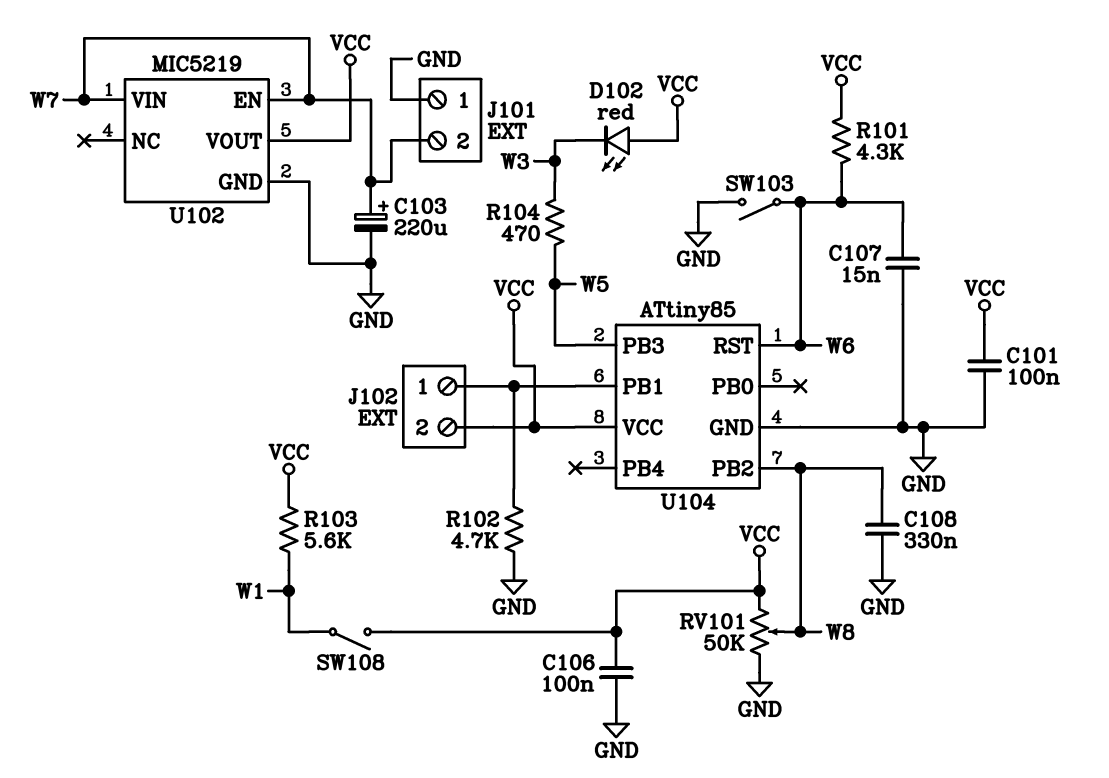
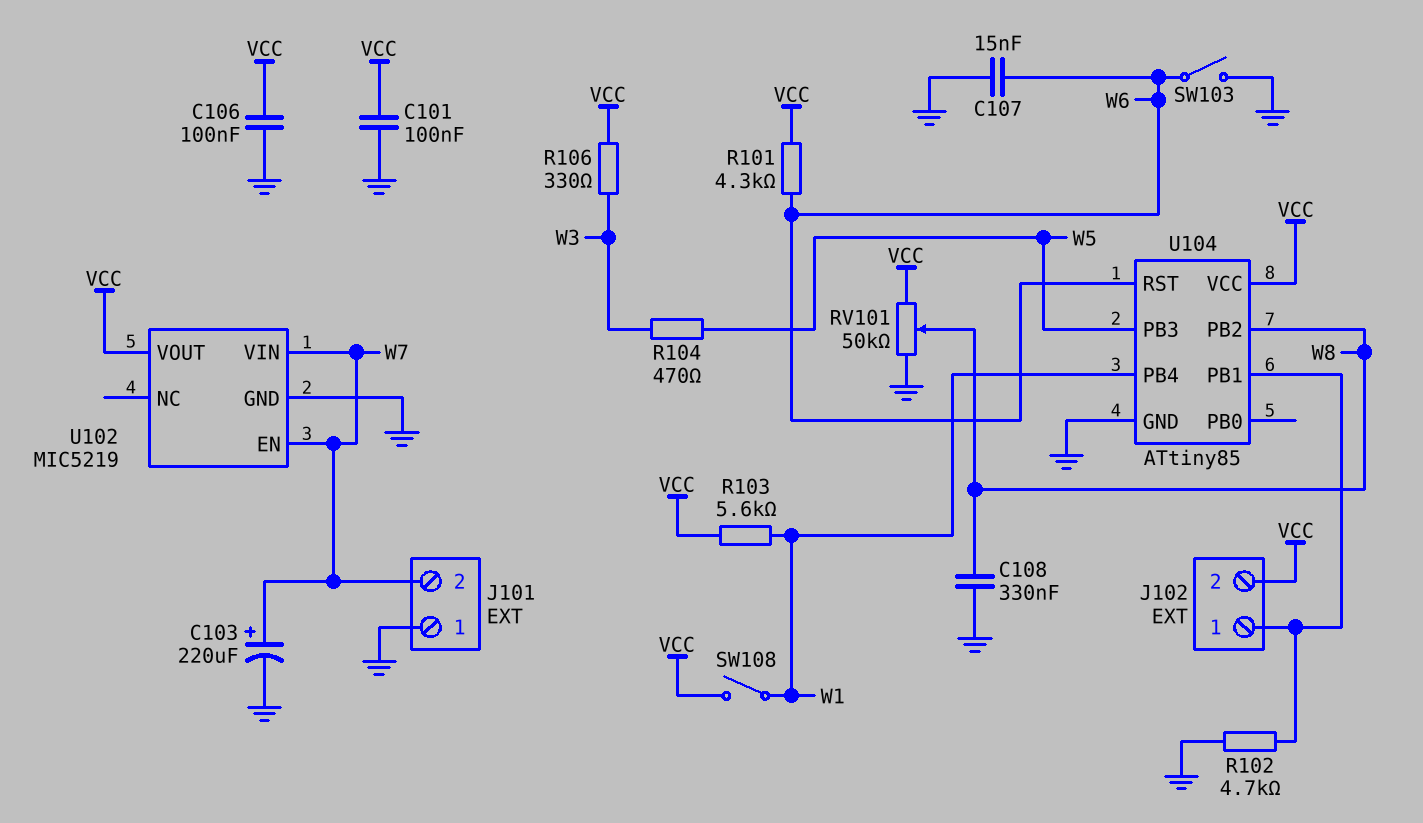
D102: LED red (A VCC, K W3) -> none
R106: none -> 330 (VCC, W3)
U104 pin PB4: none -> W1

